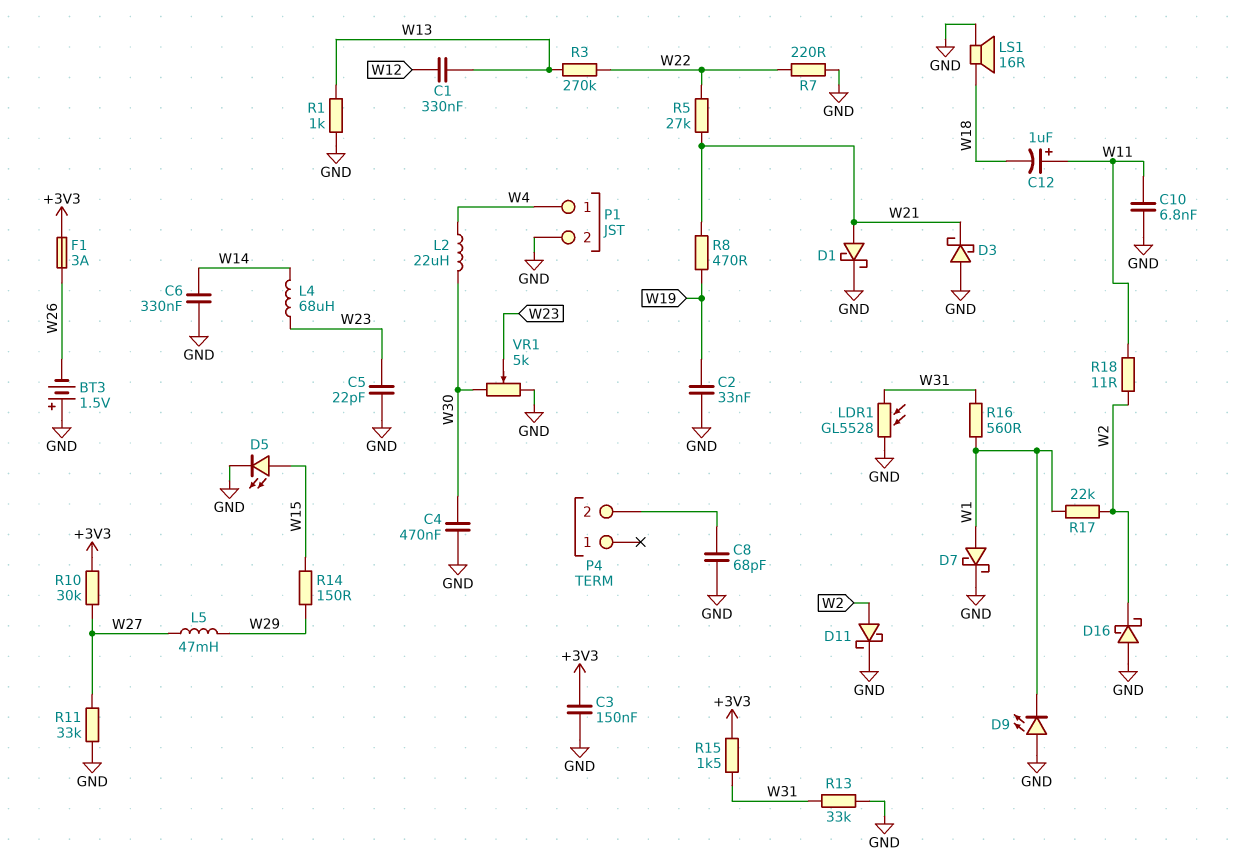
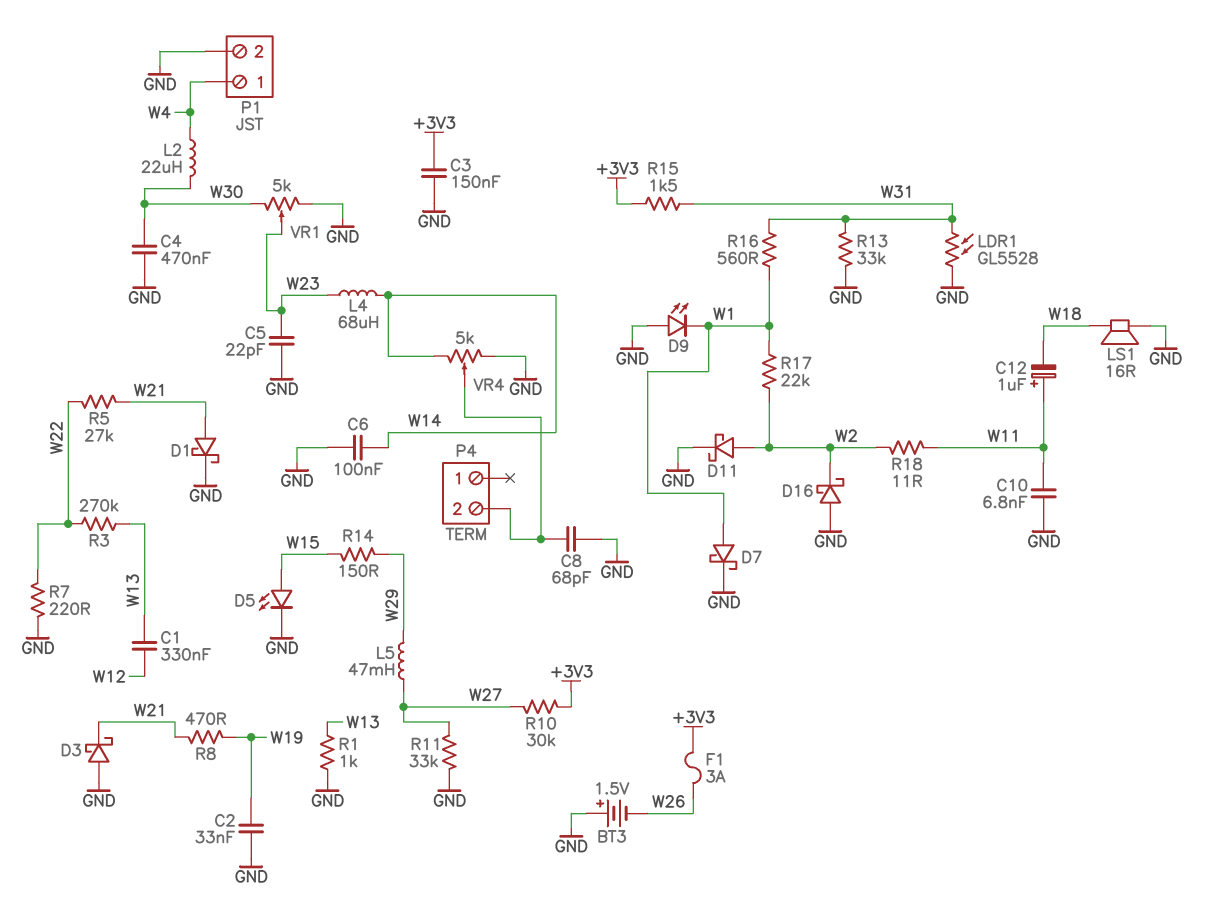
C6: 330nF (GND, W14) -> 100nF (GND, W14)
VR4: none -> 5k (GND, W14, wiper P4/2)

